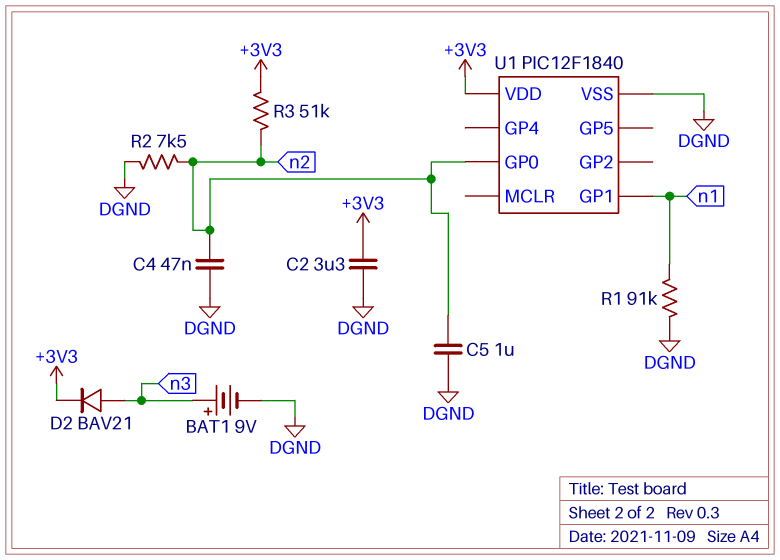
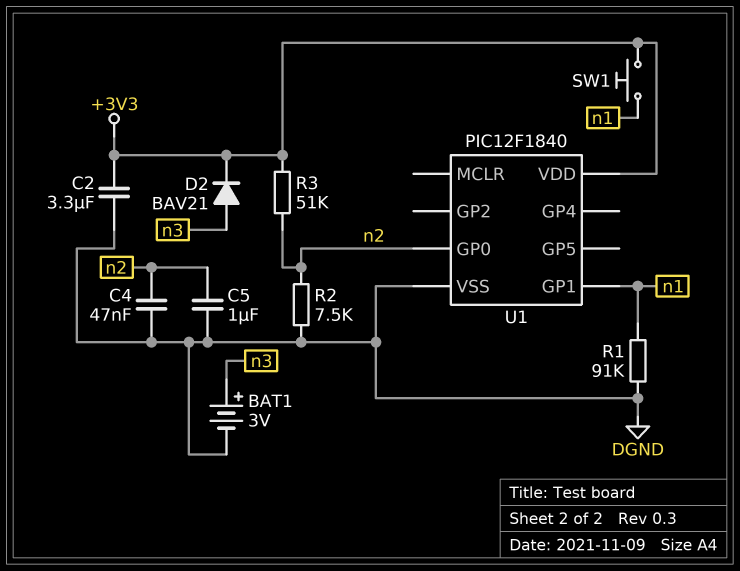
BAT1: 9V (plus n3, minus DGND) -> 3V (plus n3, minus DGND)
SW1: none -> button (+3V3, n1)

